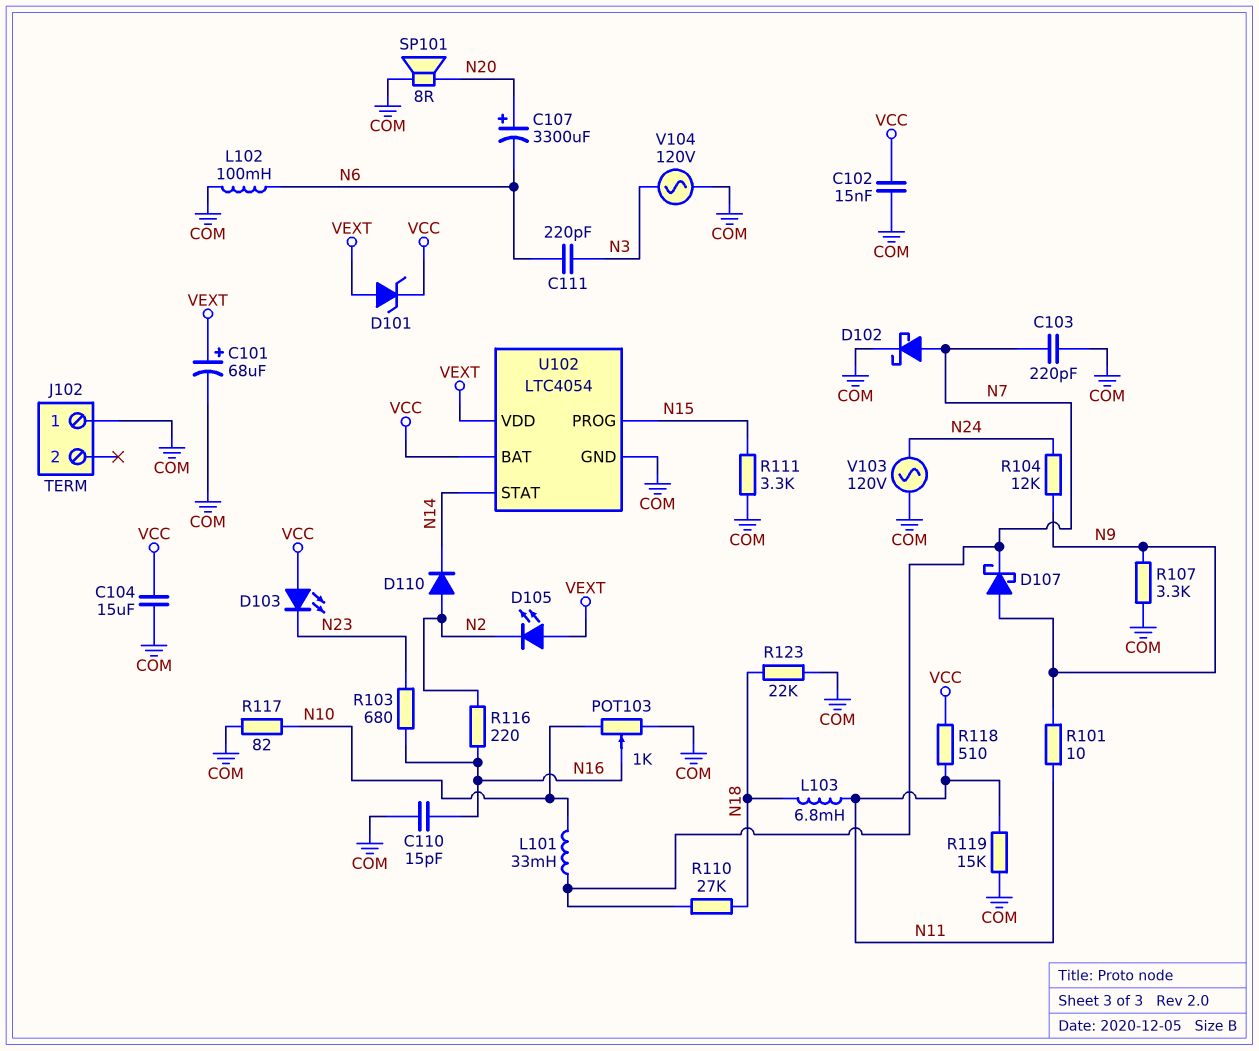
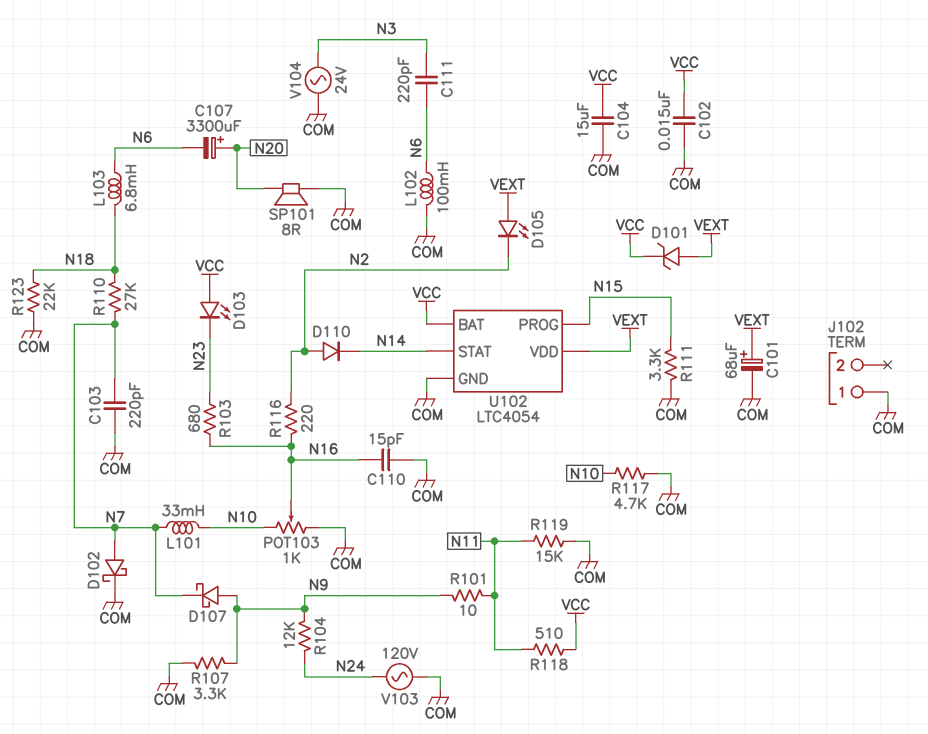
L103: 6.8mH (N11, N18) -> 6.8mH (N6, N18)
R117: 82 (COM, N10) -> 4.7k (COM, N10)
V104: AC 120V (COM, N3) -> AC 24V (COM, N3)

